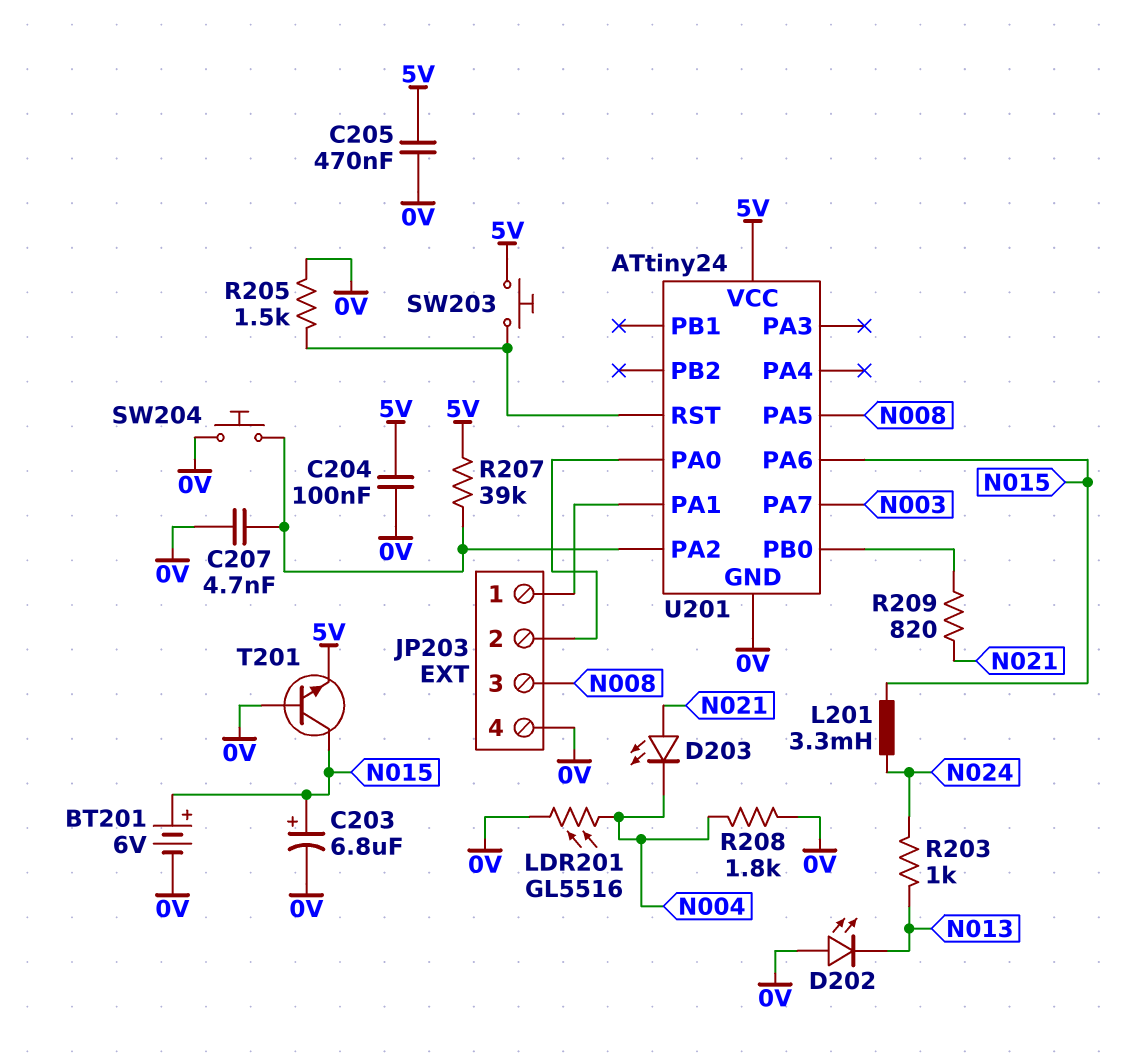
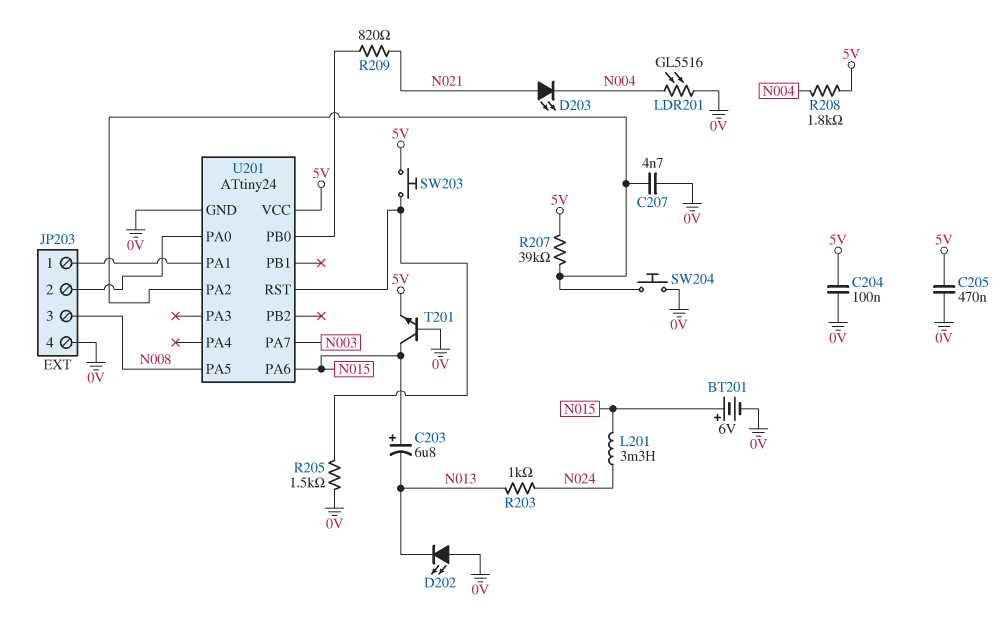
C203: 6.8uF (plus N015, minus 0V) -> 6.8uF (plus N015, minus N013)
R208: 1.8k (0V, N004) -> 1.8k (5V, N004)

